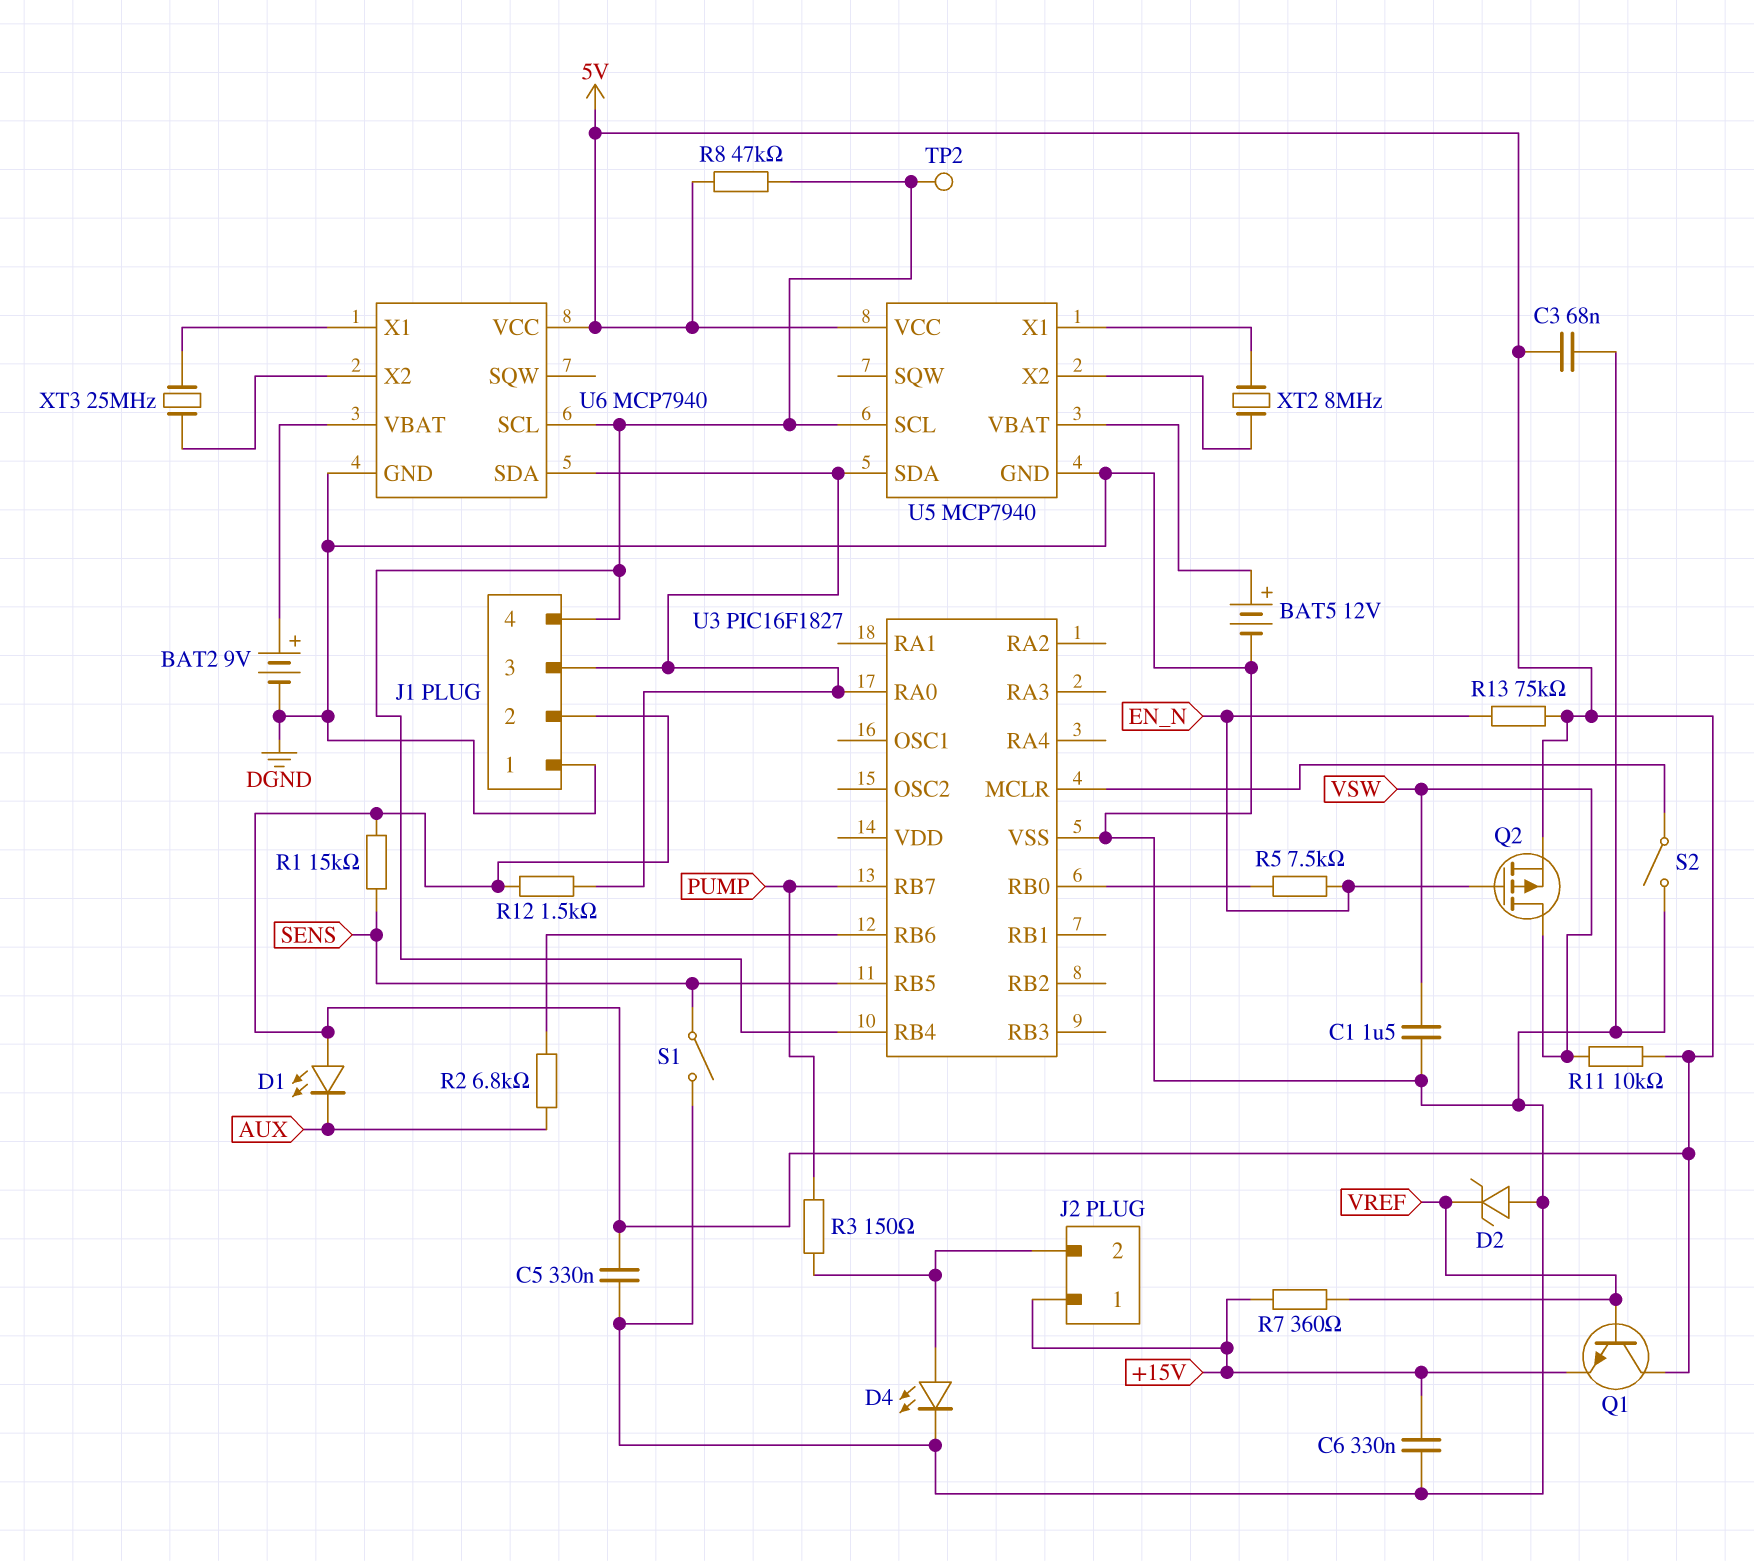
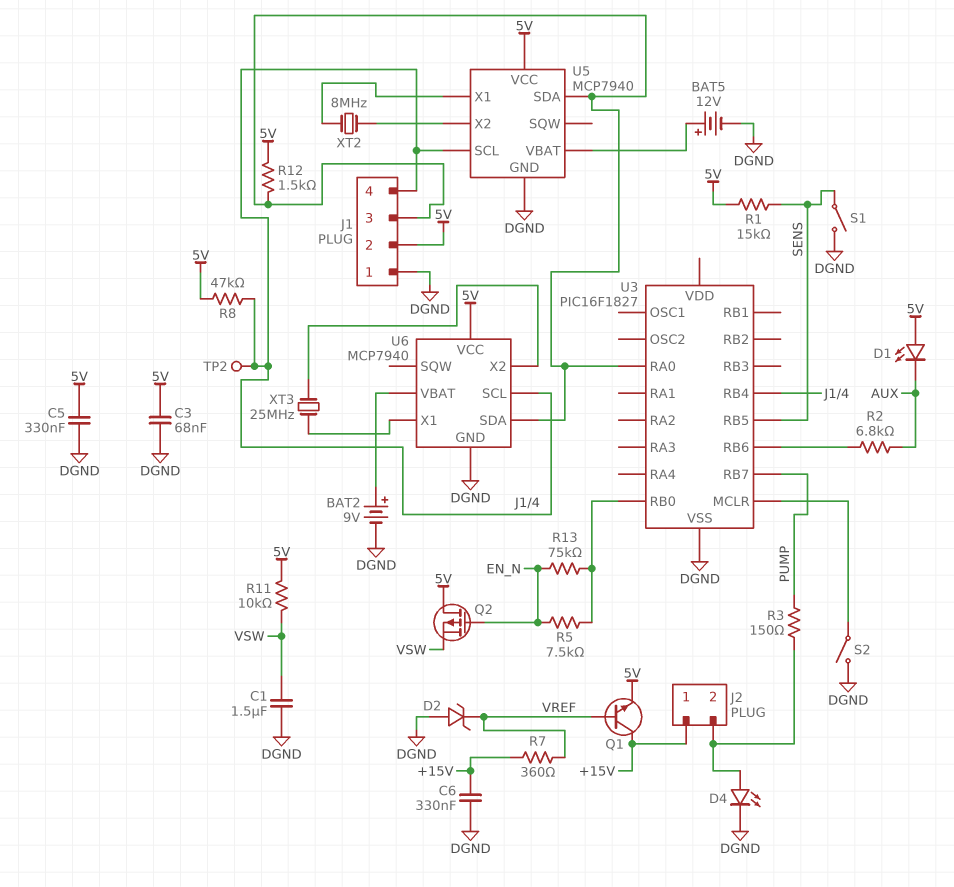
Q1: NPN (B VREF, C 5V, E +15V) -> NPN (B VREF, C +15V, E 5V)
Q2: PMOS (G EN_N, D VSW, S 5V) -> PMOS (G EN_N, D 5V, S VSW)
R13: 75k (5V, EN_N) -> 75k (EN_N, U3/RB0)

